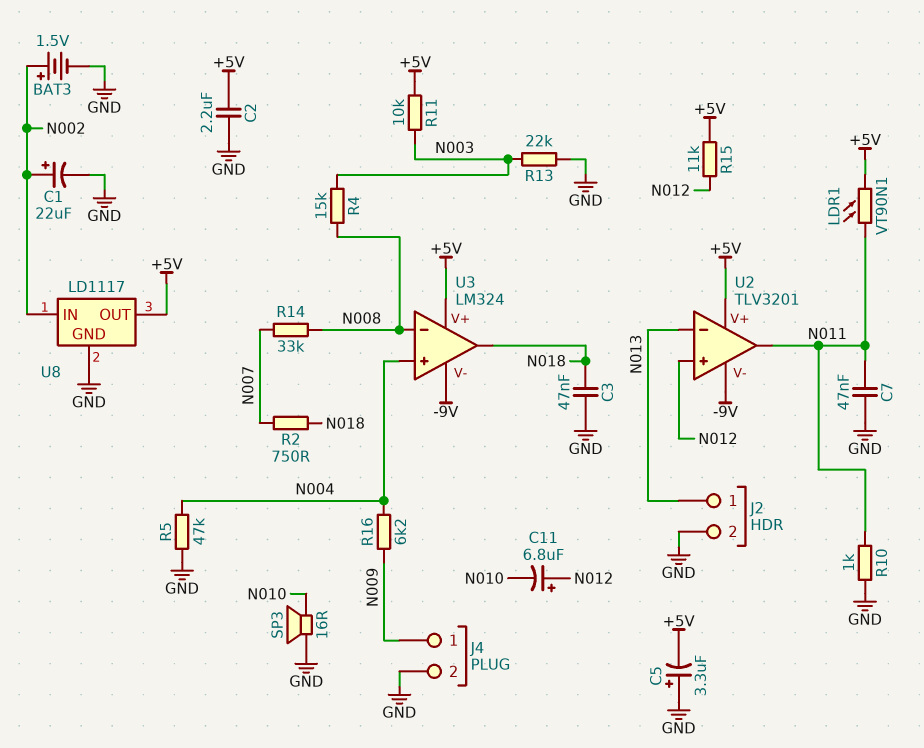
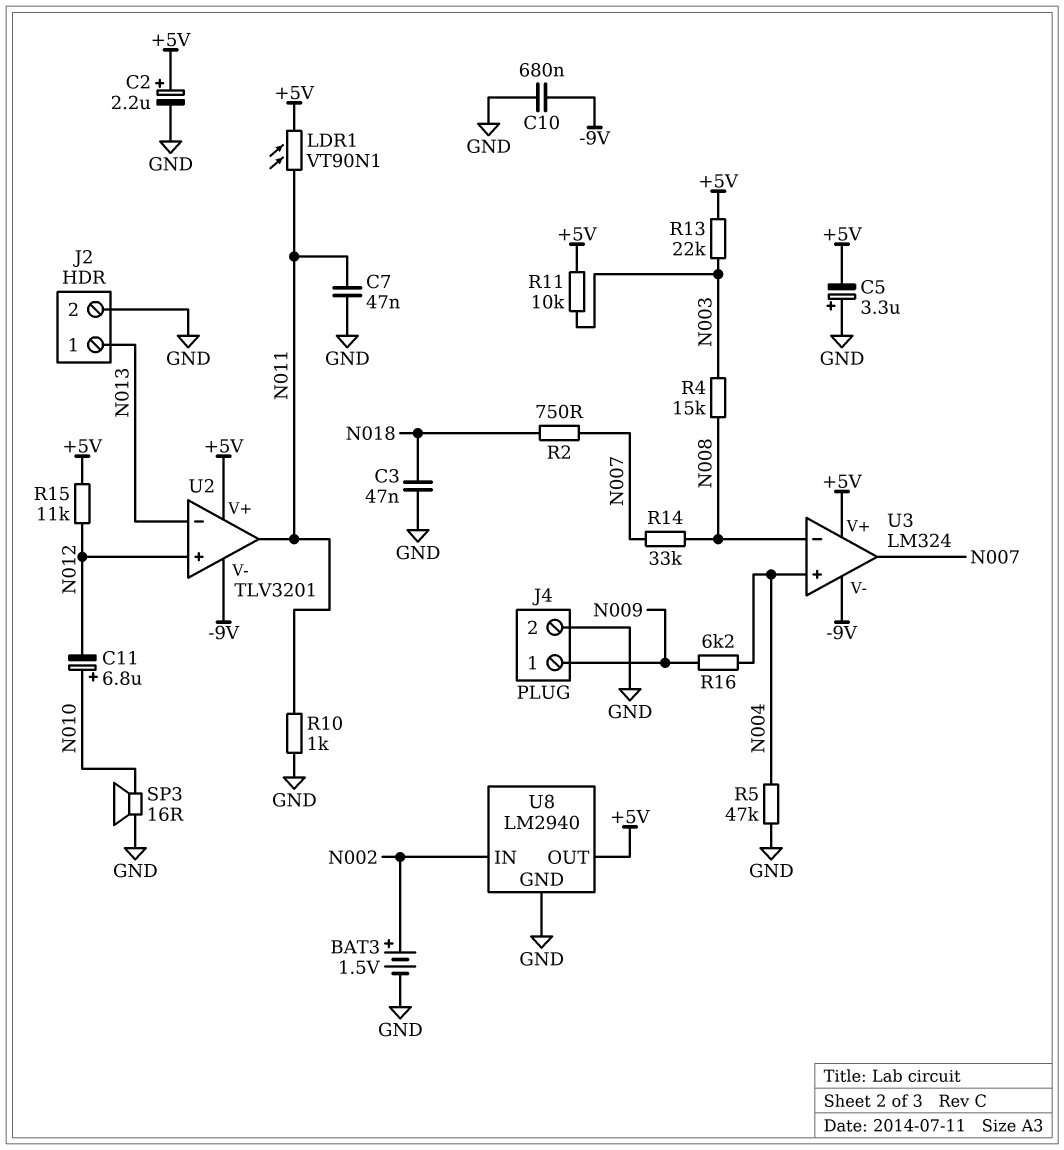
C1: 22uF (plus N002, minus GND) -> none
C2: 2.2uF (+5V, GND) -> 2.2uF (plus +5V, minus GND)
C10: none -> 680nF (-9V, GND)
C11: 6.8uF (plus N012, minus N010) -> 6.8uF (plus N010, minus N012)
R13: 22k (GND, N003) -> 22k (+5V, N003)
U3 pin out: N018 -> N007
U8: LD1117 -> LM2940

